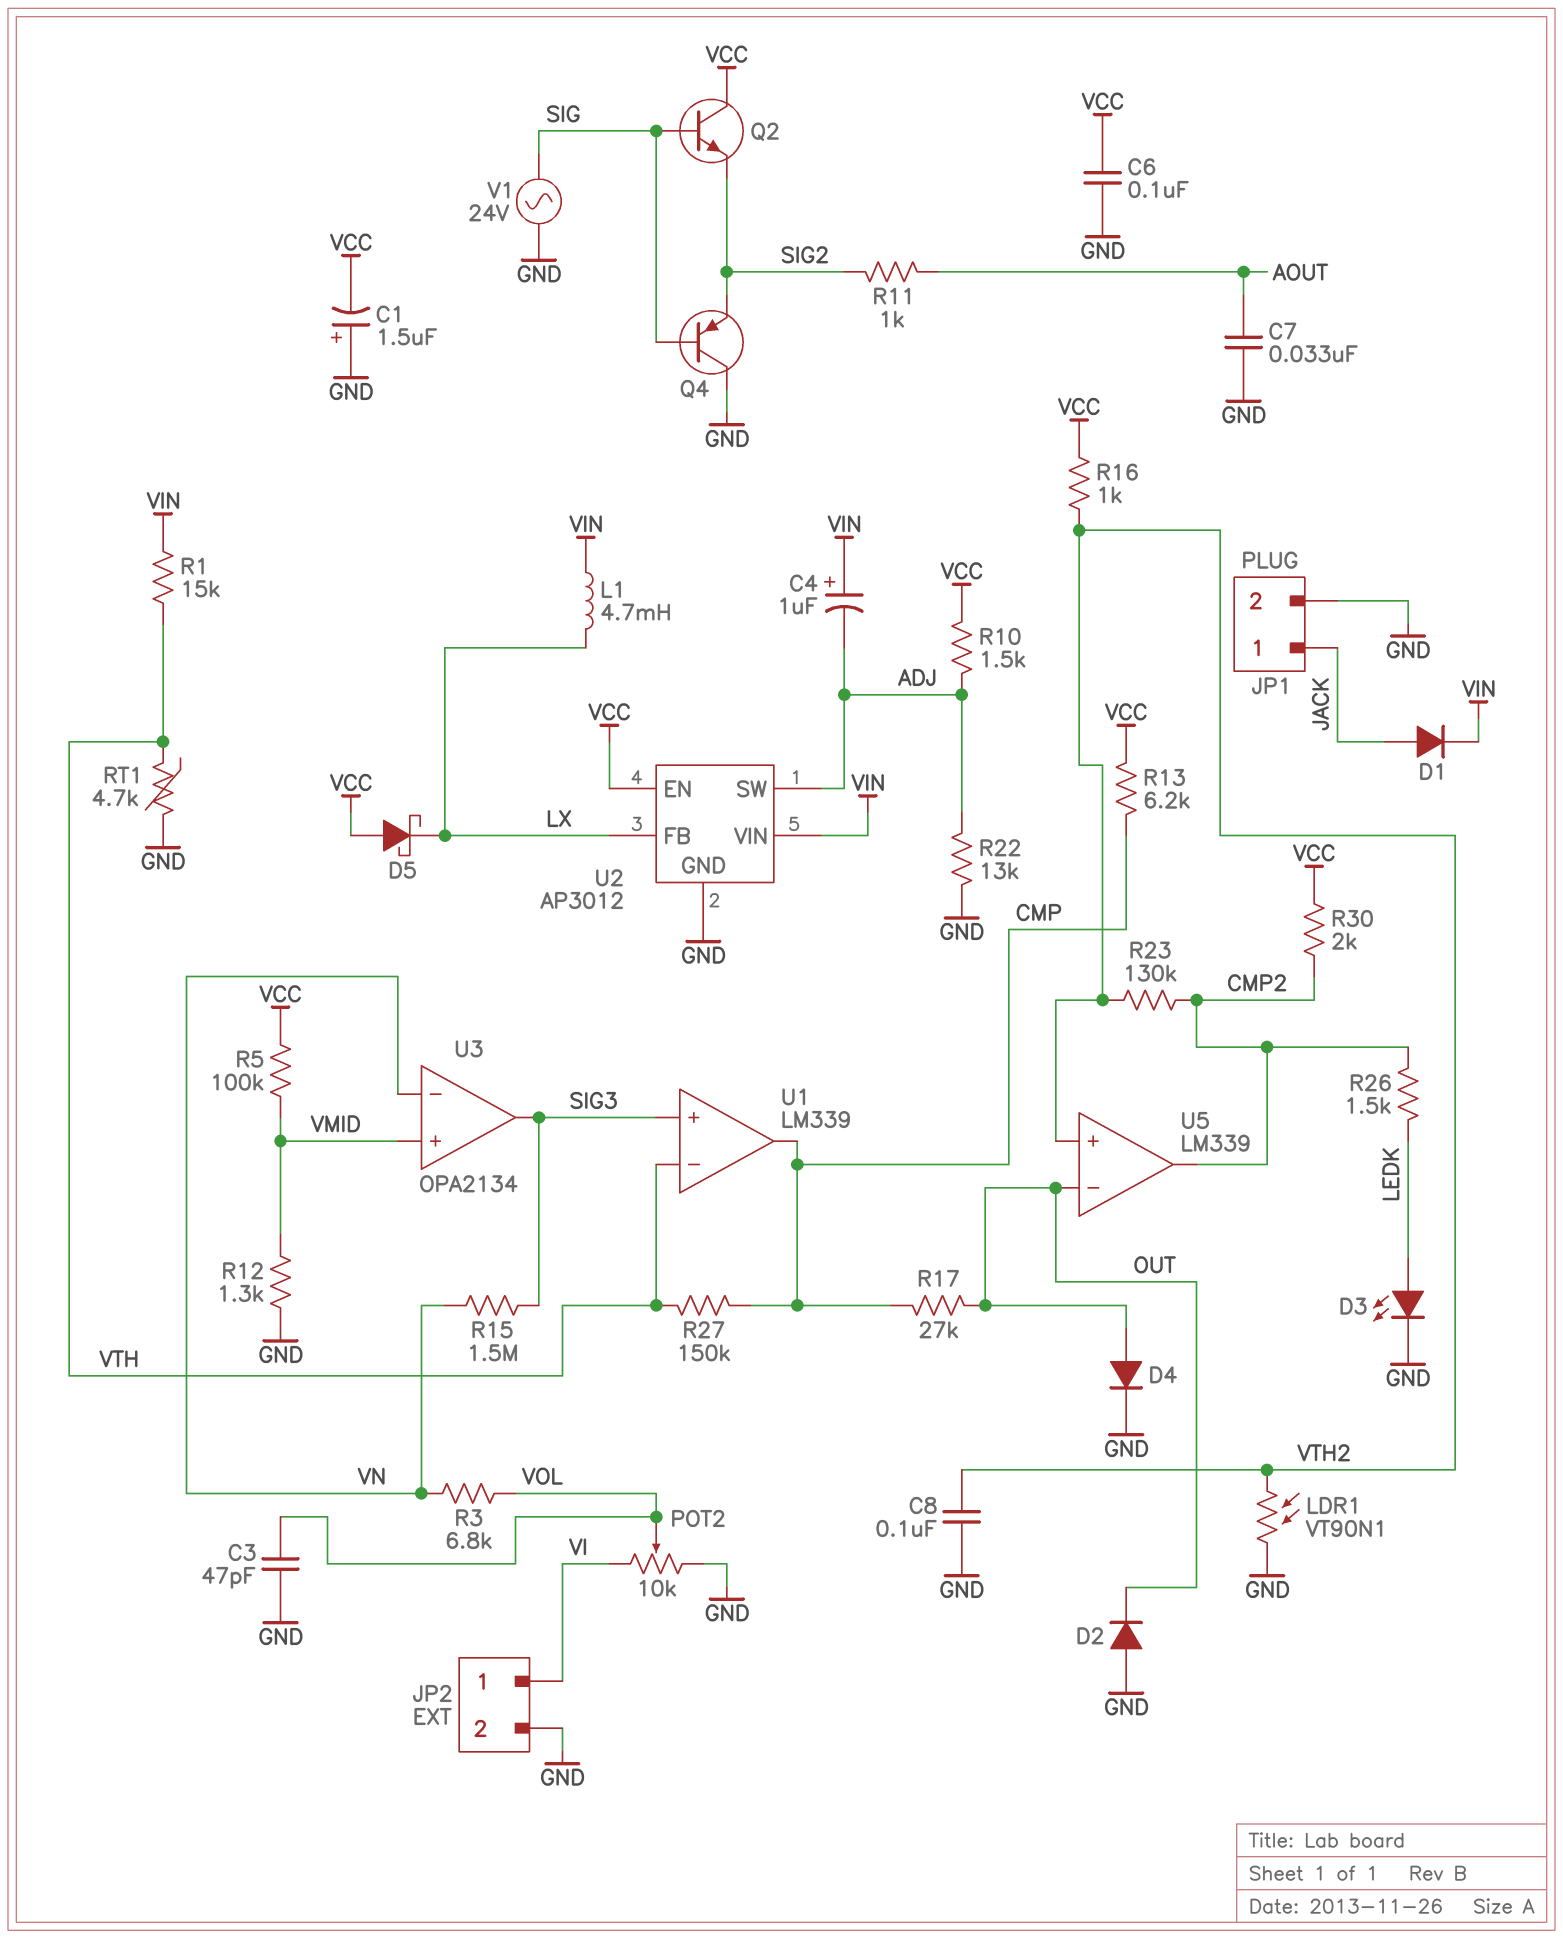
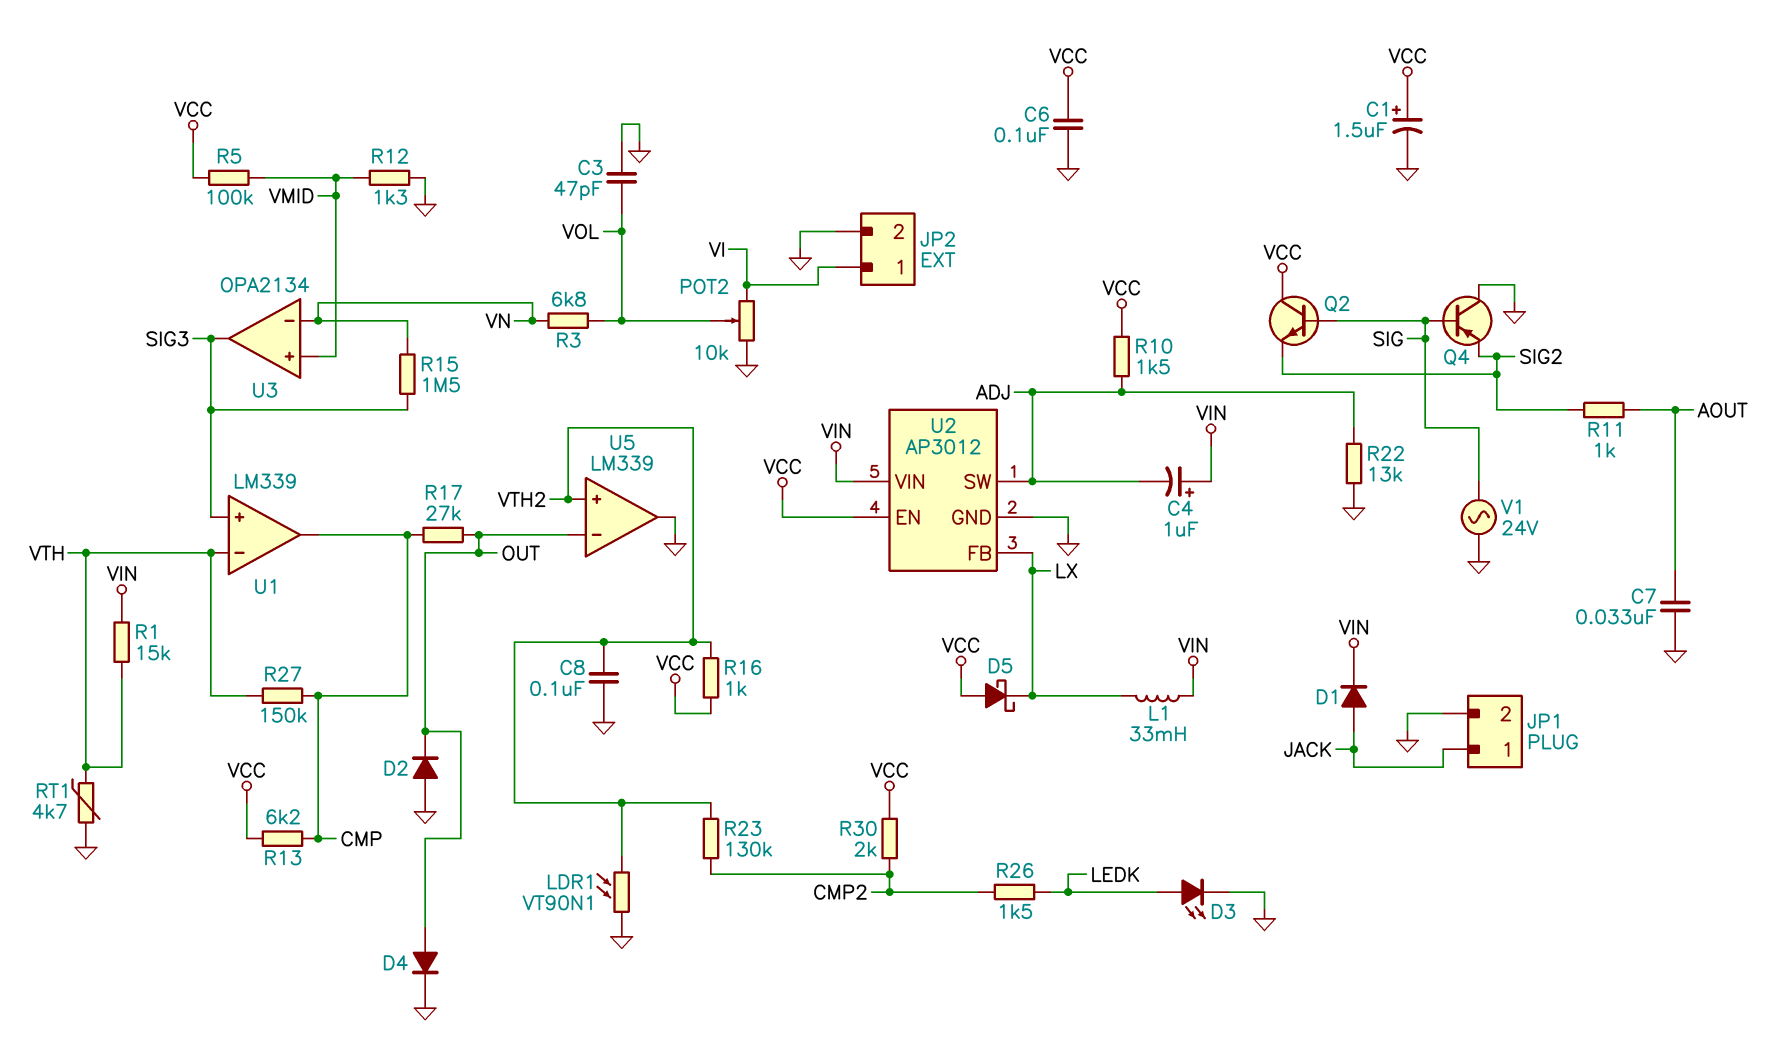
C1: 1.5uF (plus GND, minus VCC) -> 1.5uF (plus VCC, minus GND)
L1: 4.7mH (LX, VIN) -> 33mH (LX, VIN)
U5 pin out: CMP2 -> GND

